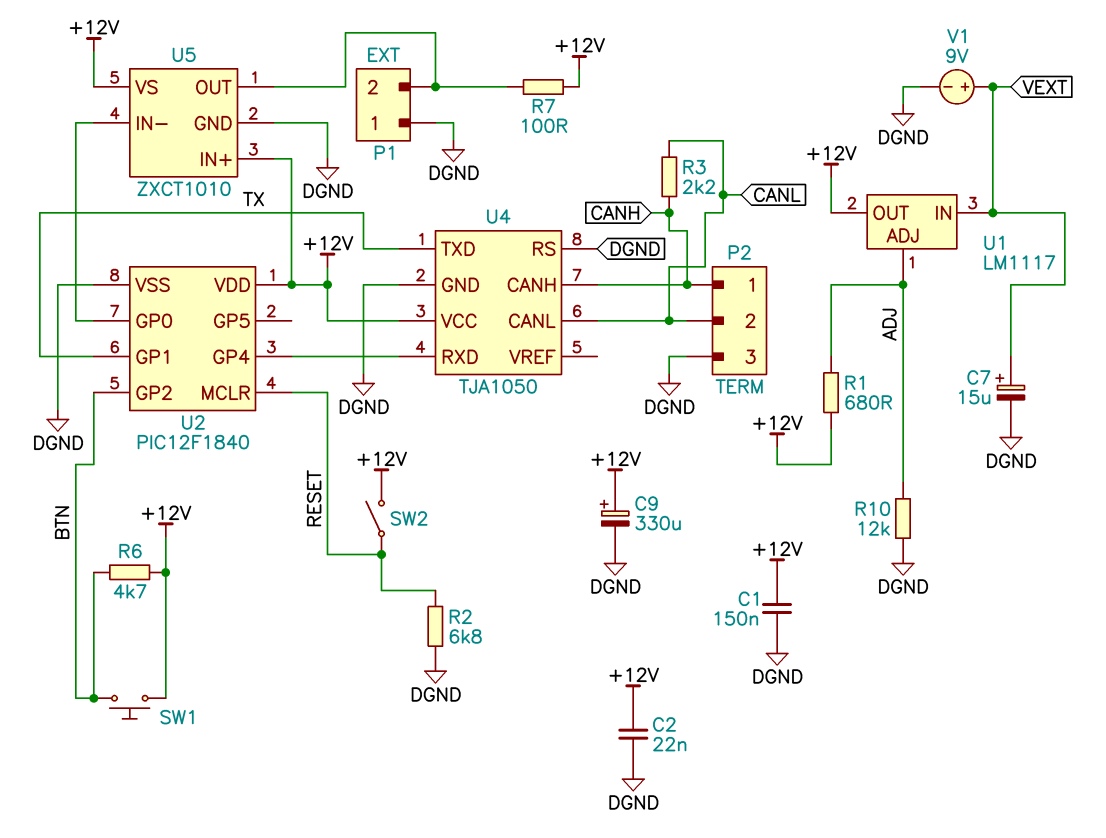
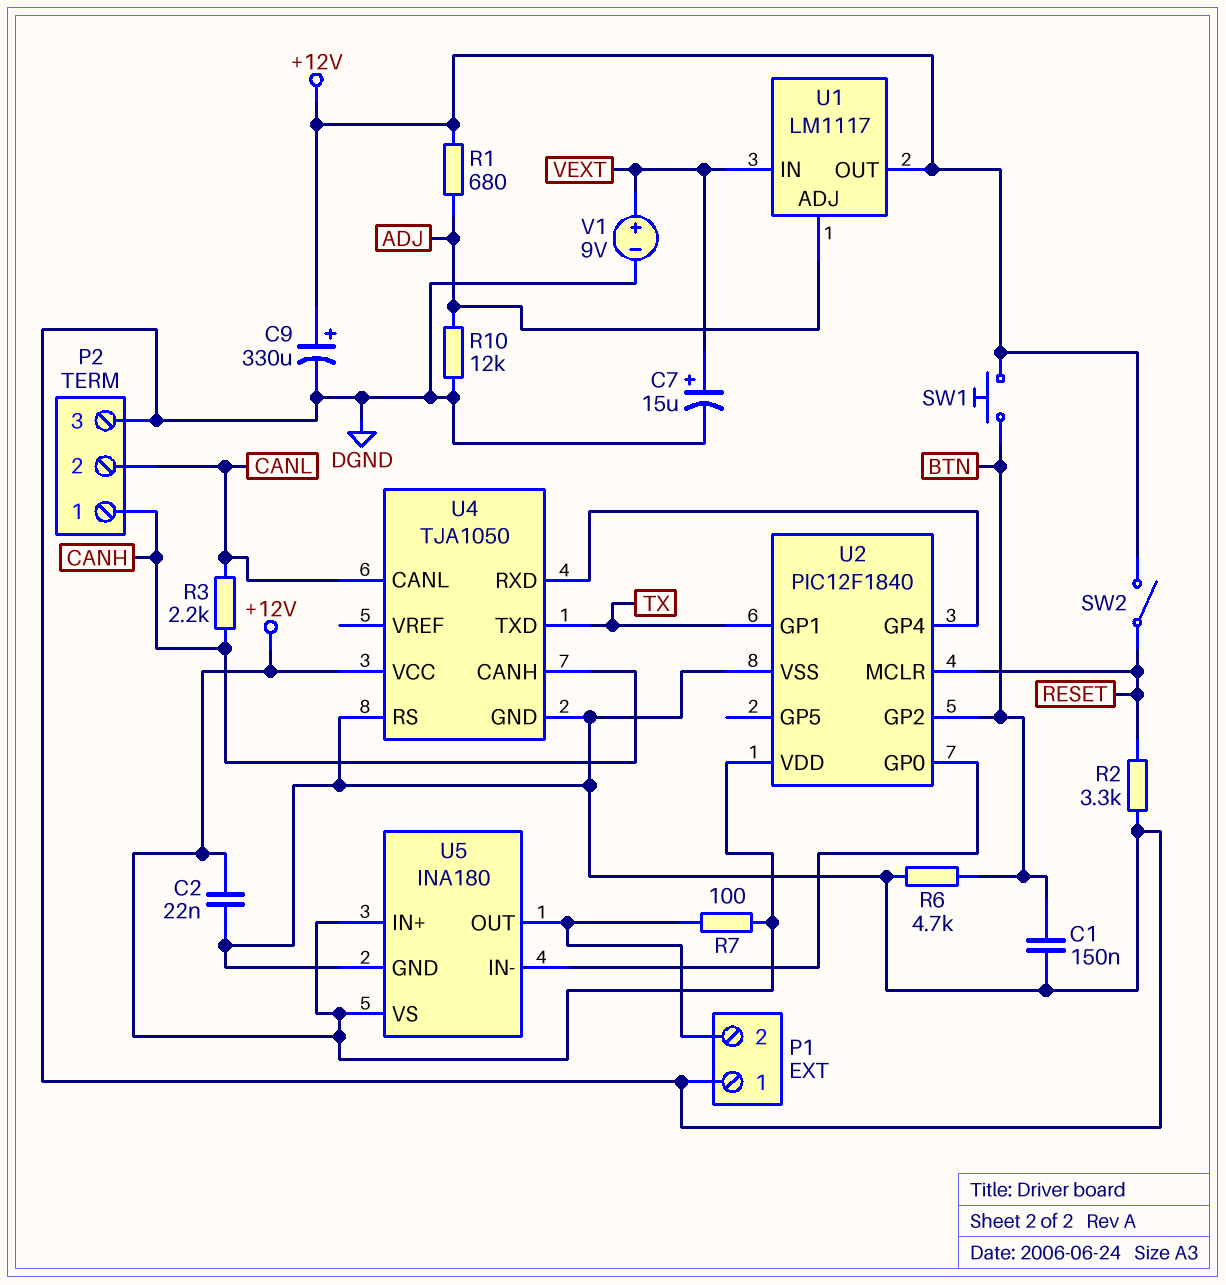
C1: 150nF (+12V, DGND) -> 150nF (BTN, DGND)
R2: 6.8k (DGND, RESET) -> 3.3k (DGND, RESET)
R6: 4.7k (+12V, BTN) -> 4.7k (BTN, DGND)
U5: ZXCT1010 -> INA180

